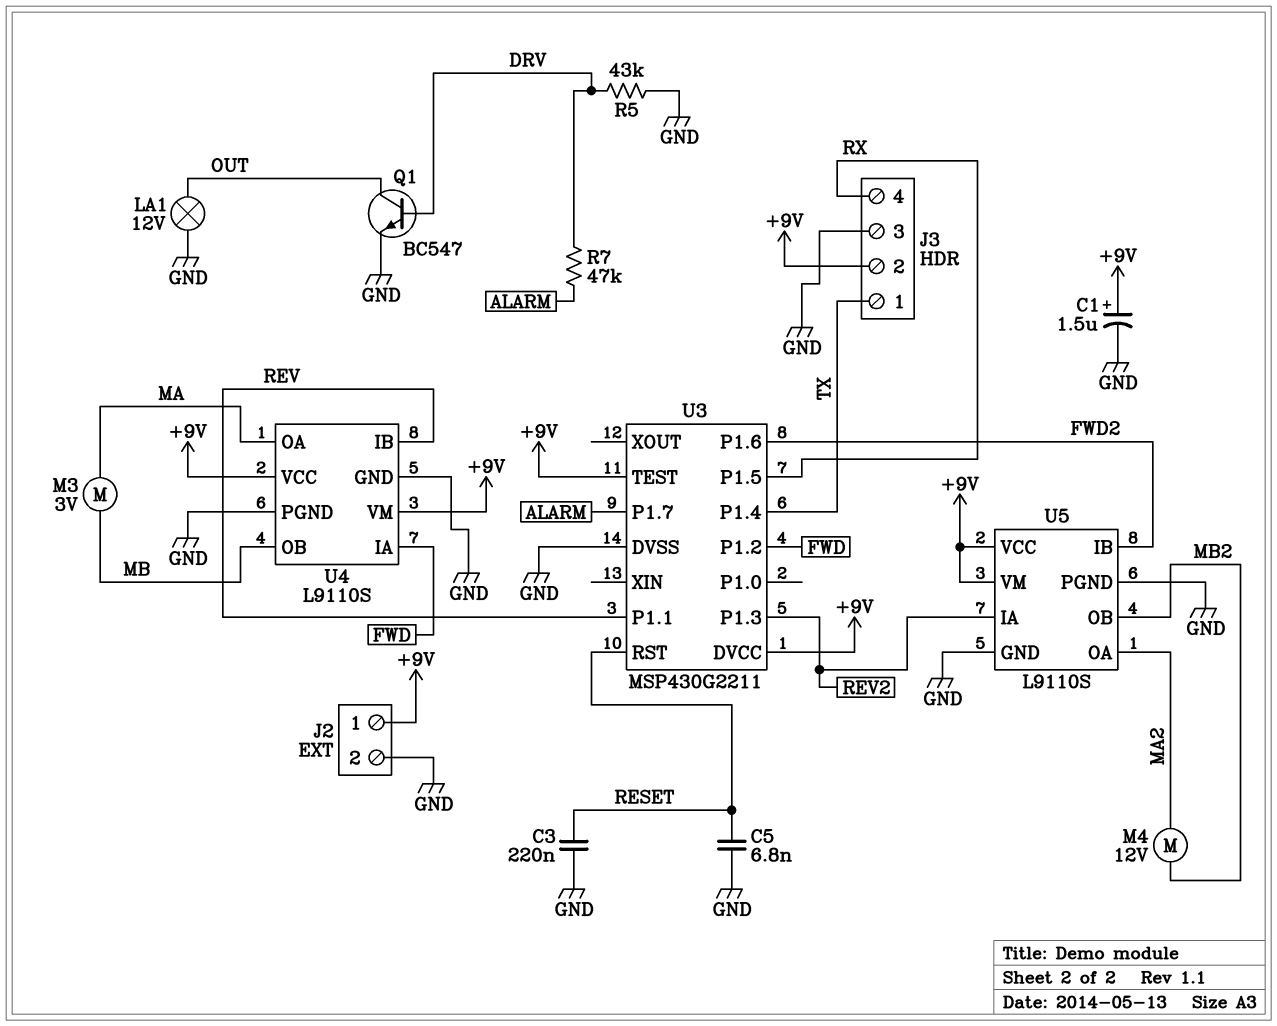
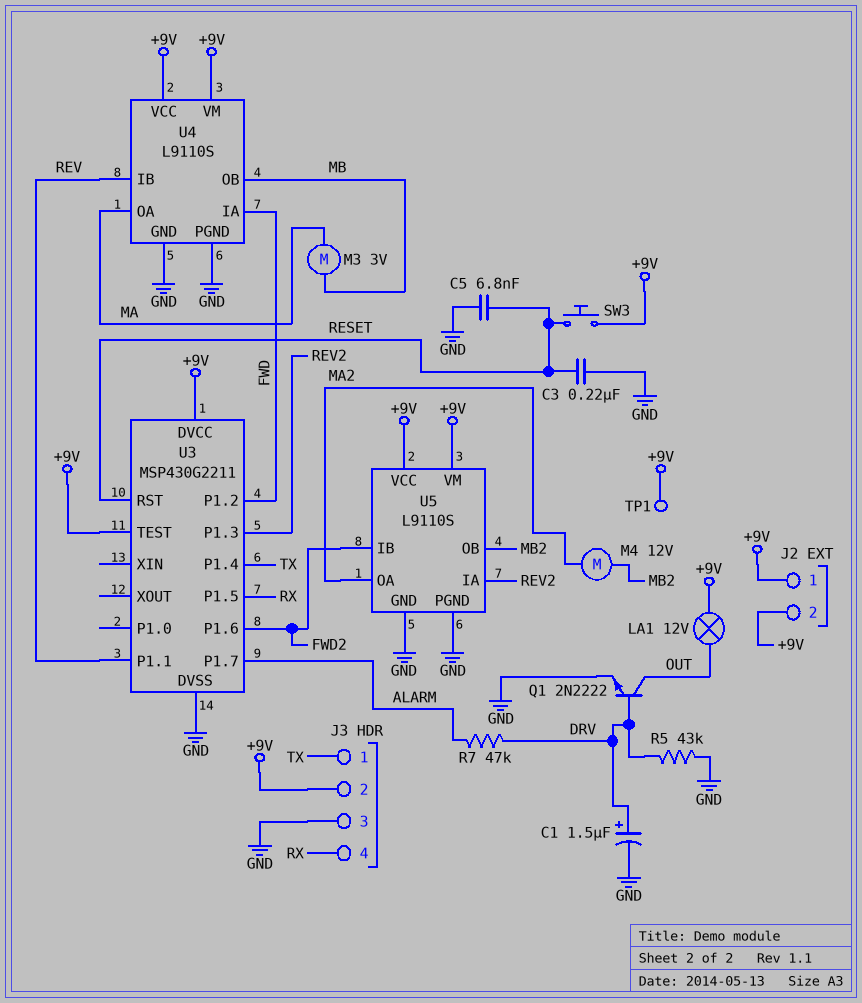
C1: 1.5uF (plus +9V, minus GND) -> 1.5uF (plus DRV, minus GND)
J2 pin 2: GND -> +9V
LA1: lamp 12V (GND, OUT) -> lamp 12V (+9V, OUT)
Q1: NPN BC547 (B DRV, C OUT, E GND) -> NPN 2N2222 (B DRV, C OUT, E GND)
SW3: none -> button (+9V, RESET)
TP1: none -> test point (+9V)

